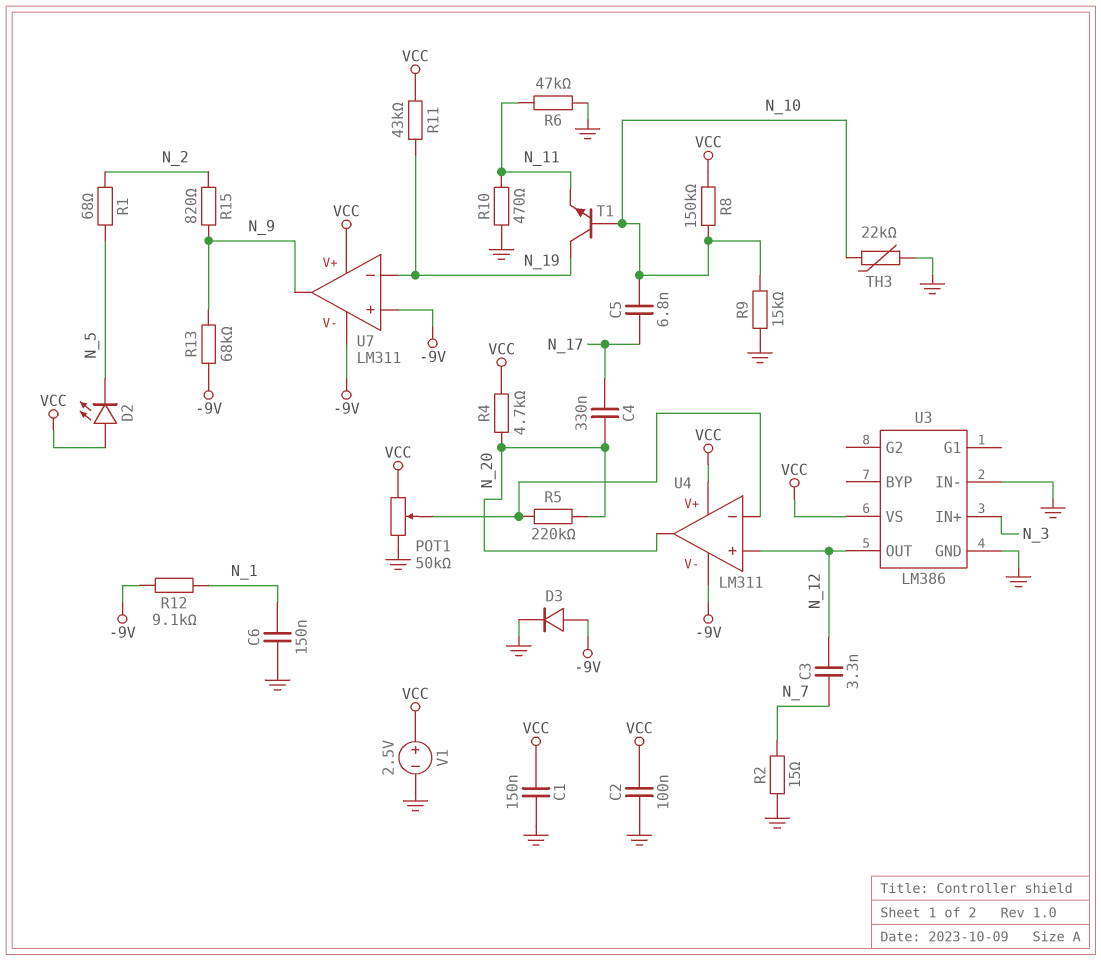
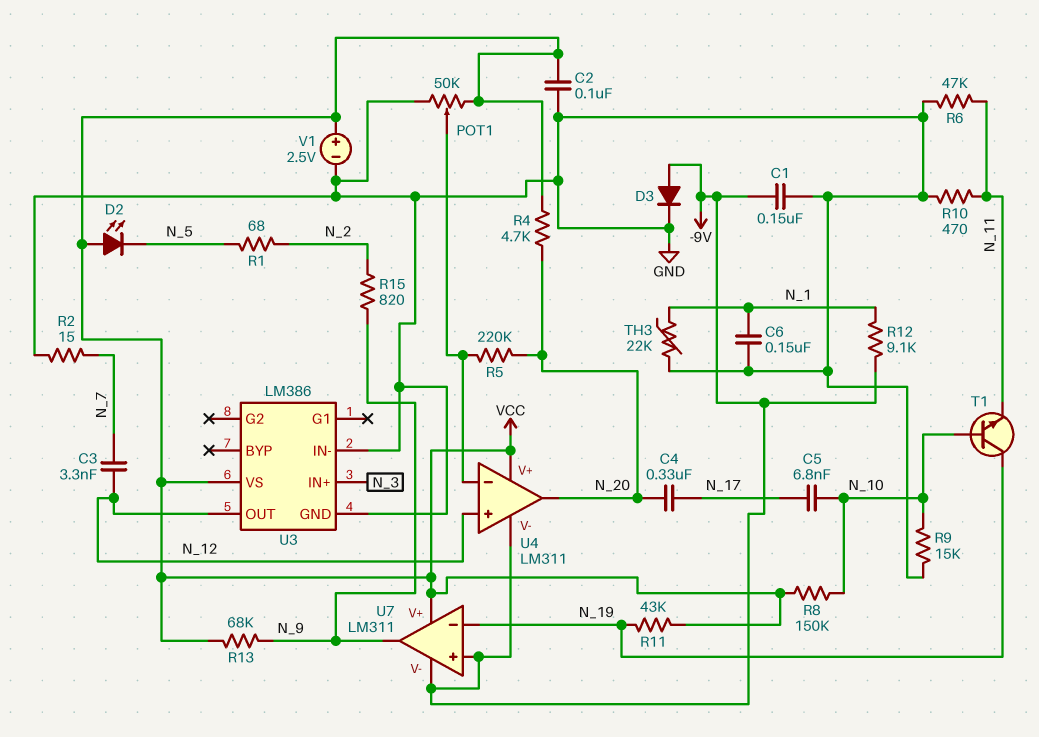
C1: 150nF (GND, VCC) -> 150nF (-9V, GND)
R13: 68k (-9V, N_9) -> 68k (N_9, VCC)
TH3: 22k (GND, N_10) -> 22k (GND, N_1)

